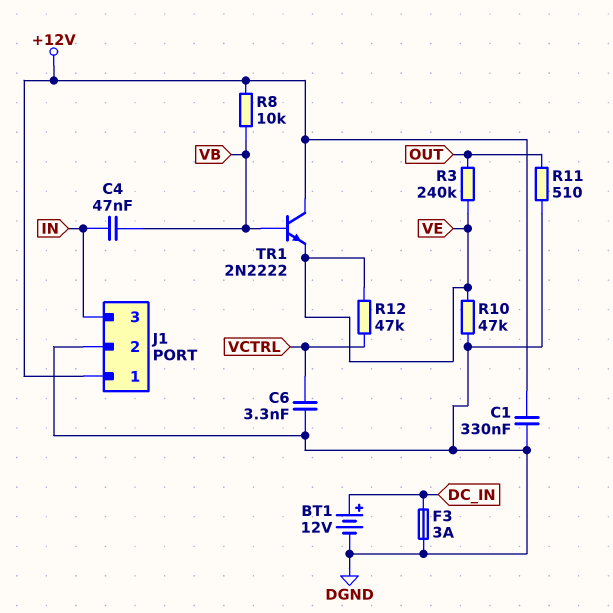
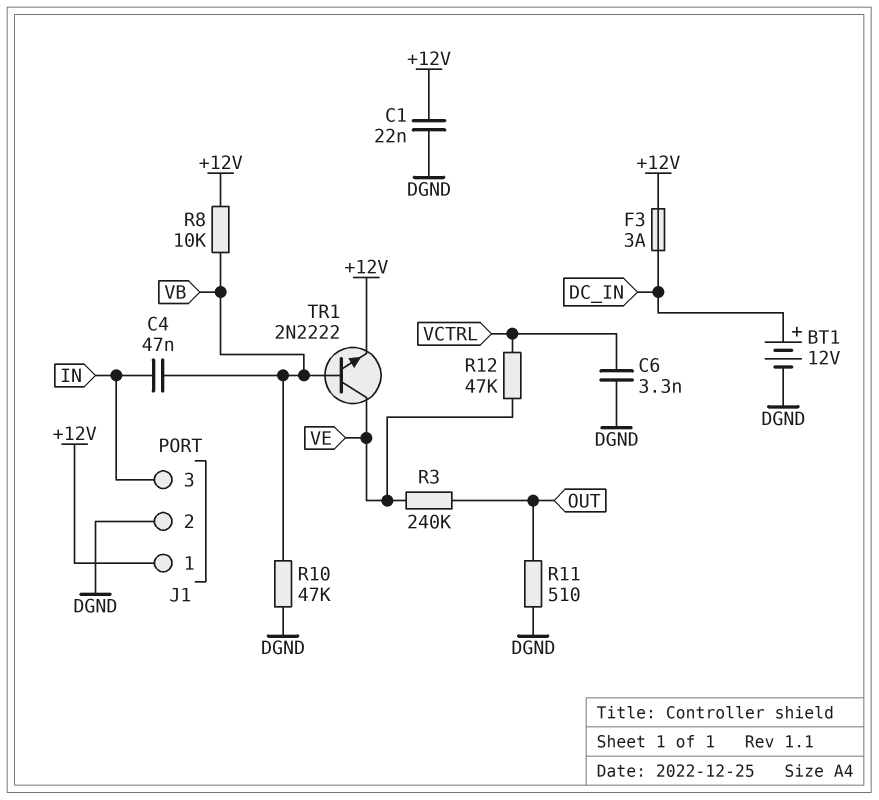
C1: 330nF (+12V, DGND) -> 22nF (+12V, DGND)
F3: 3A (DC_IN, DGND) -> 3A (+12V, DC_IN)
R10: 47k (DGND, VE) -> 47k (DGND, VB)
TR1: NPN 2N2222 (B VB, C +12V, E VE) -> NPN 2N2222 (B VB, C VE, E +12V)

